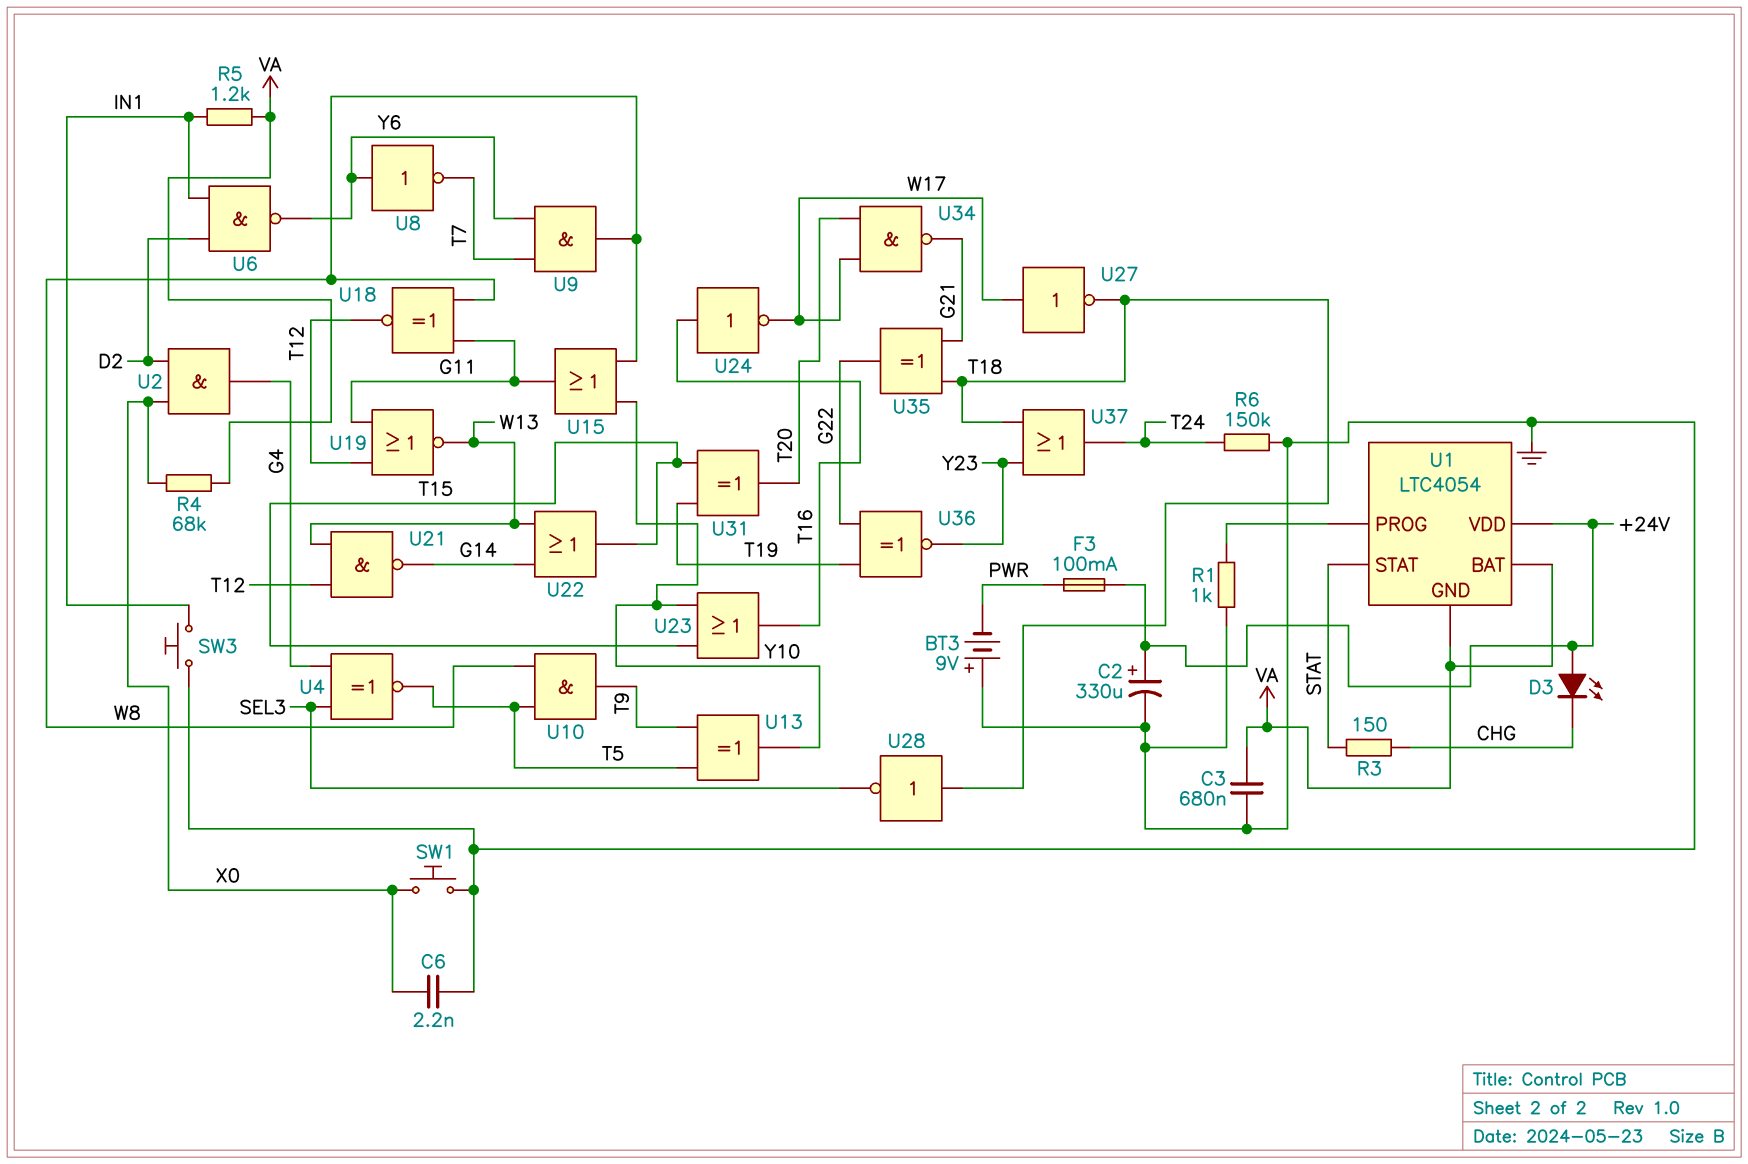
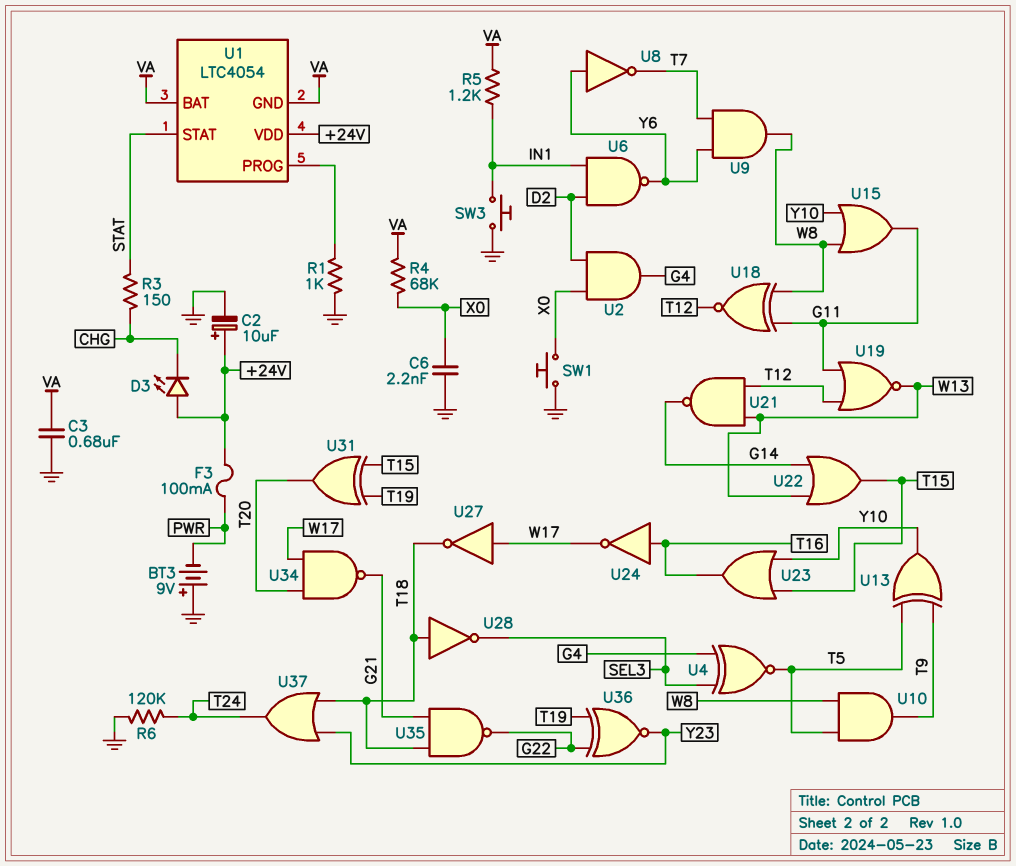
C2: 330uF (plus +24V, minus GND) -> 10uF (plus +24V, minus GND)
R6: 150k (GND, T24) -> 120k (GND, T24)
U35: XOR (in G21, in T18, out G22) -> NAND (in G21, in T18, out G22)

